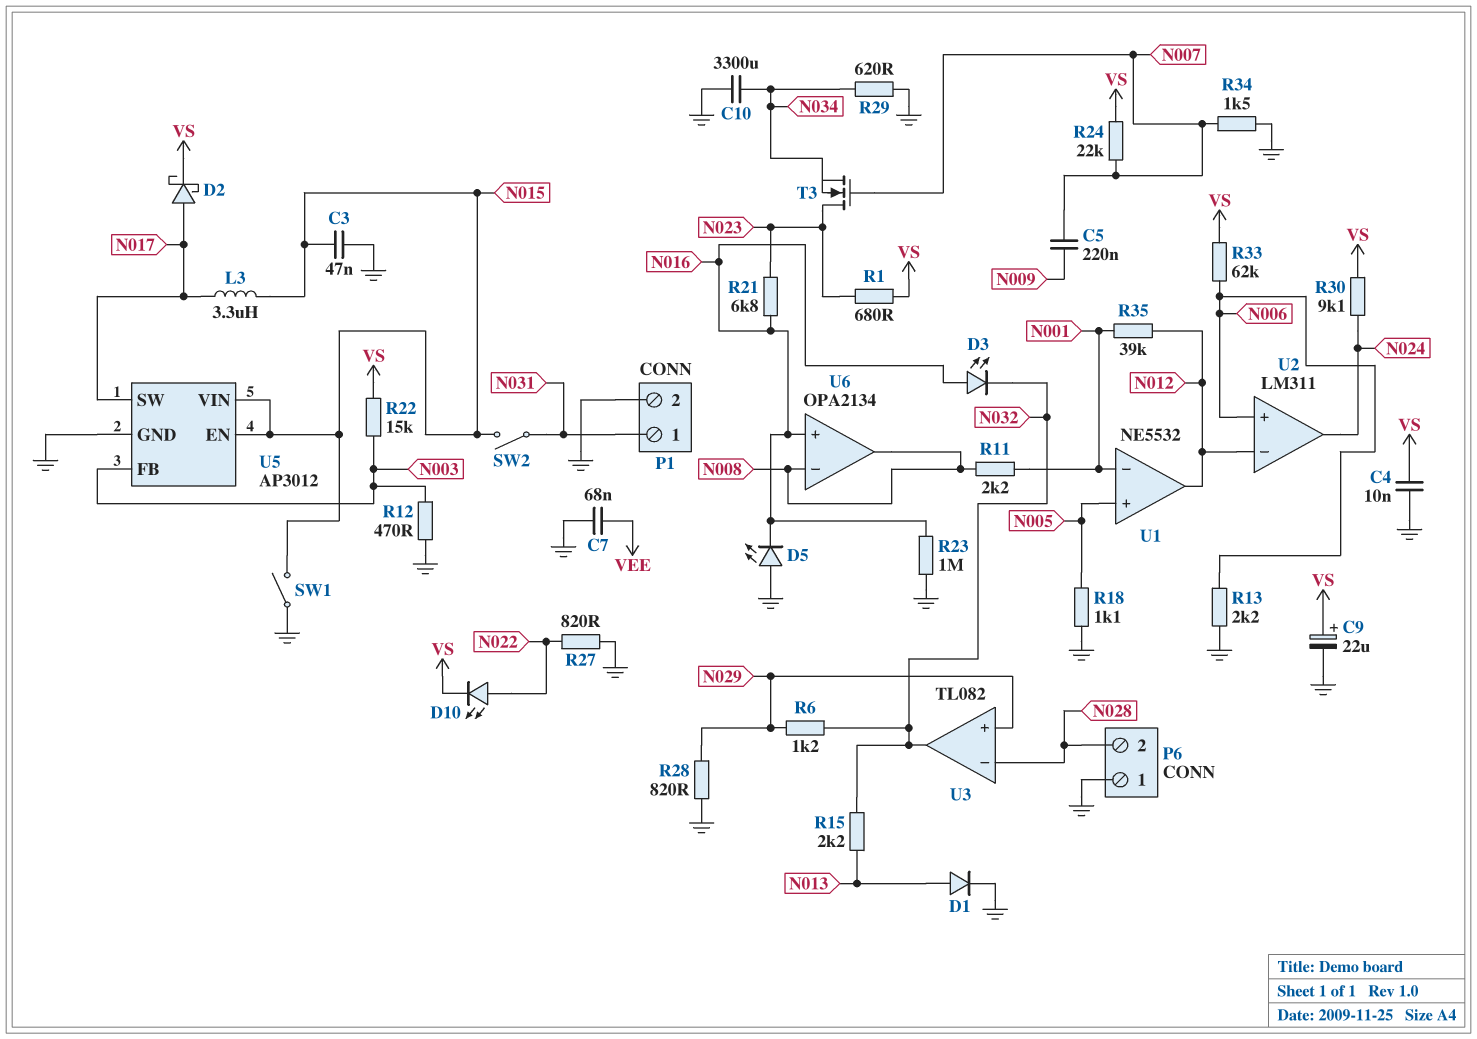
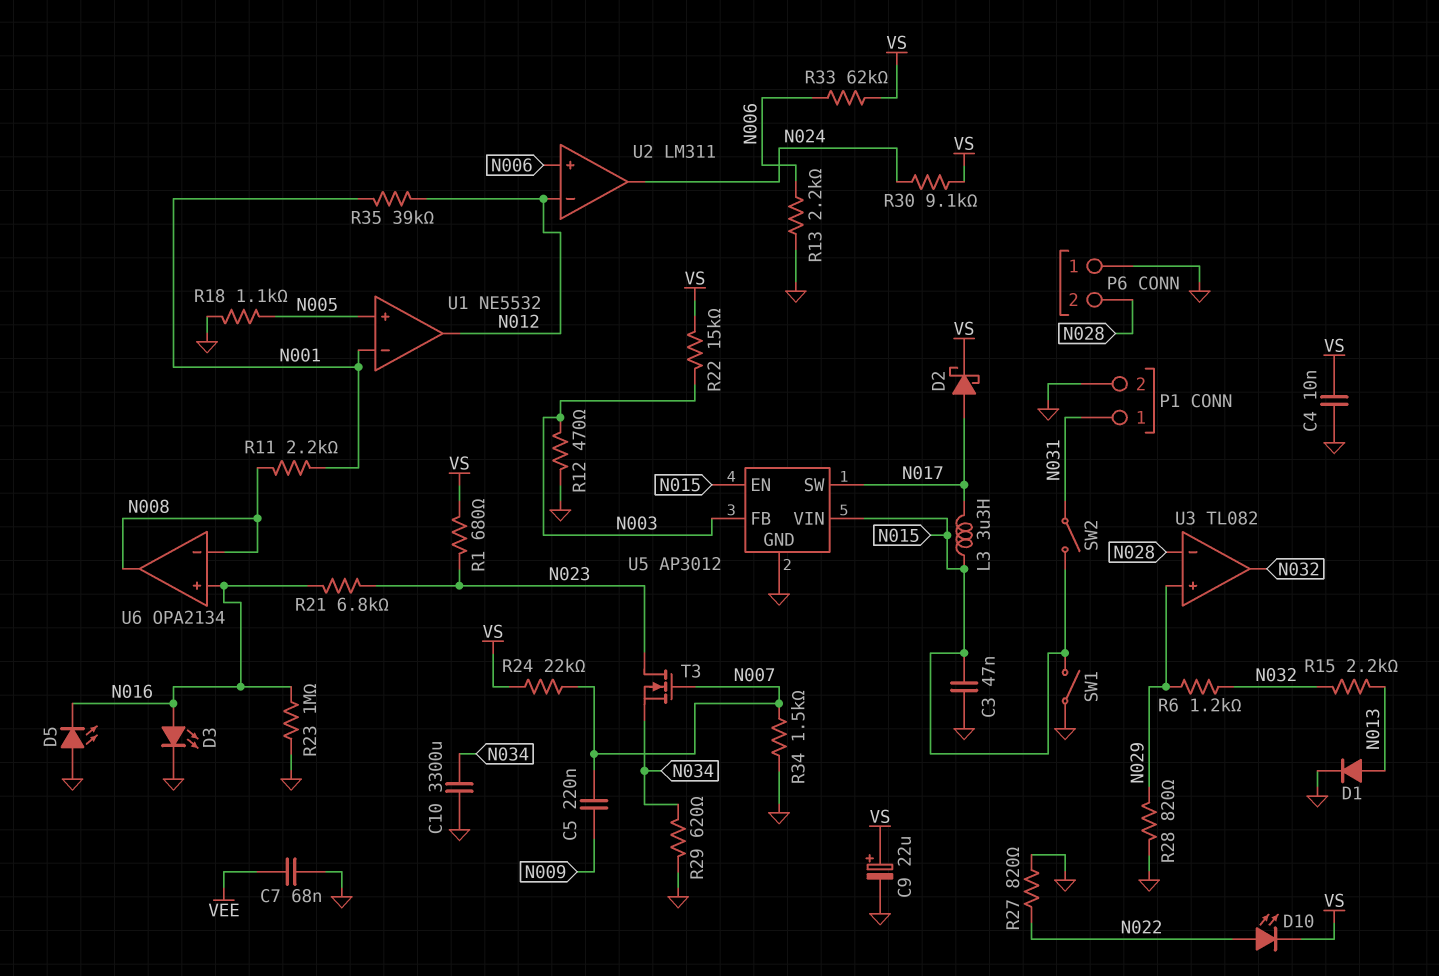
D3: LED (A N016, K N032) -> LED (A N016, K GND)

